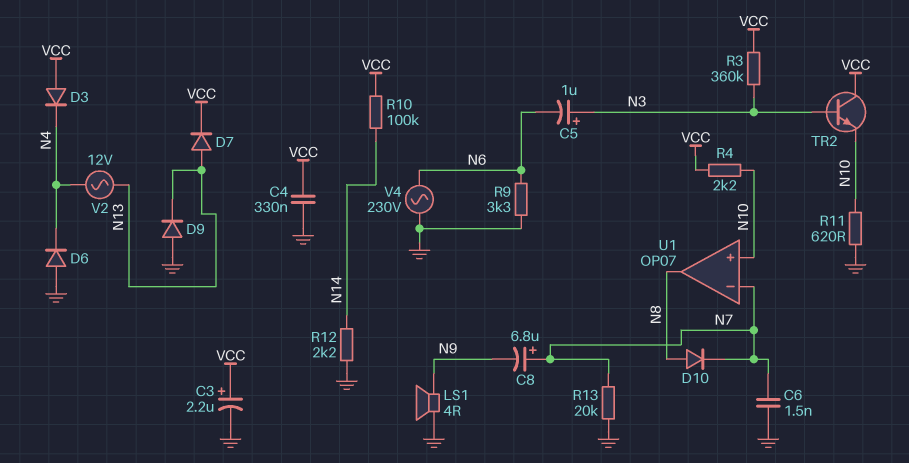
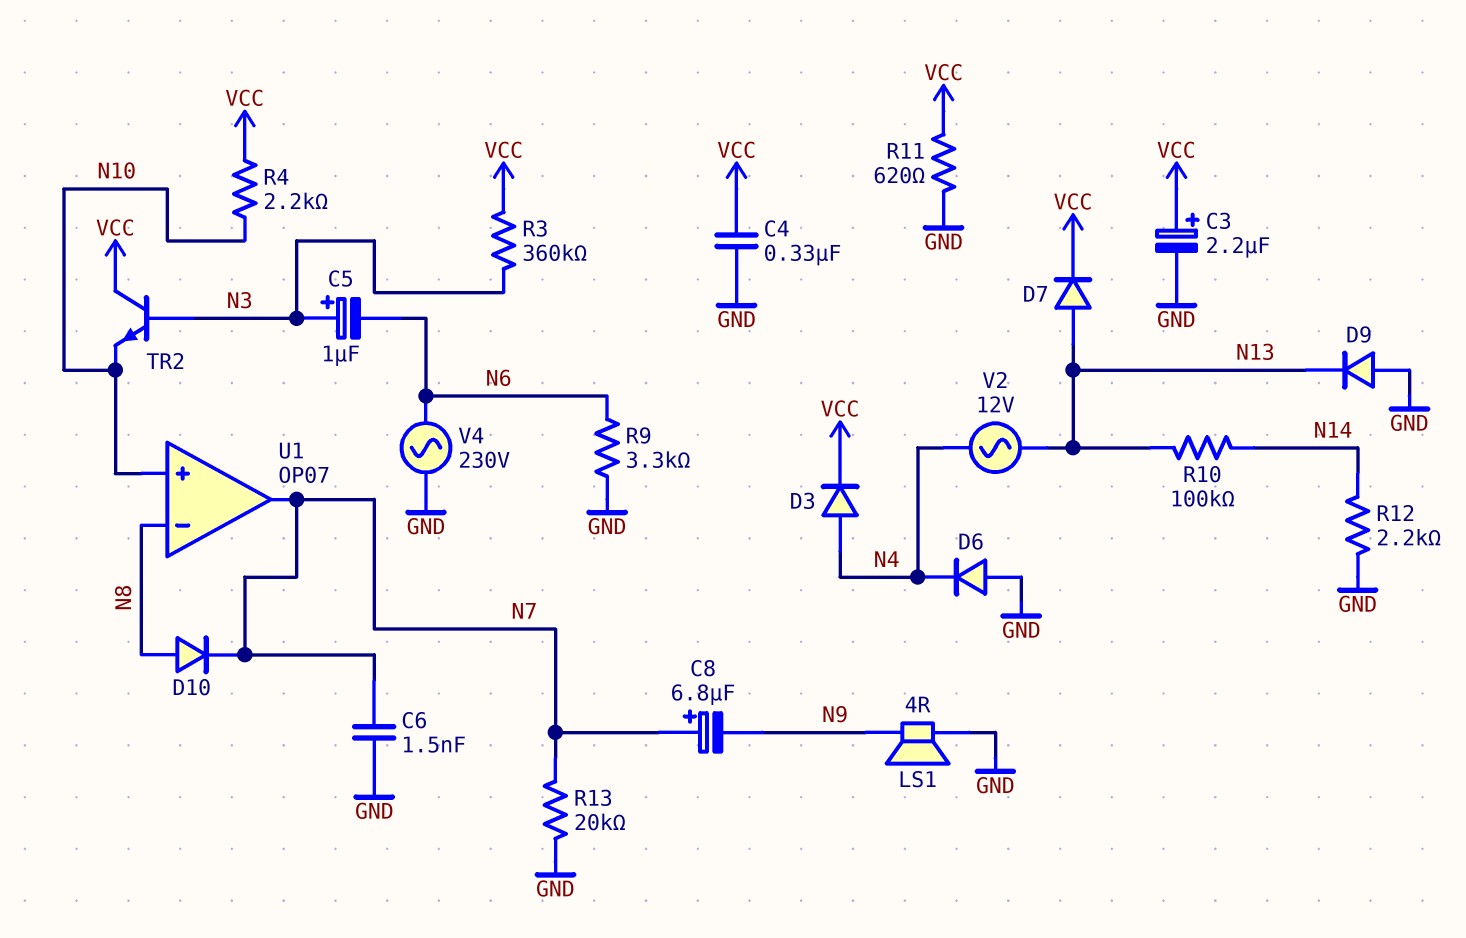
D3: diode (A VCC, K N4) -> diode (A N4, K VCC)
R10: 100k (N14, VCC) -> 100k (N13, N14)
R11: 620 (GND, N10) -> 620 (GND, VCC)
U1 pin in-: N7 -> N8
U1 pin out: N8 -> N7

